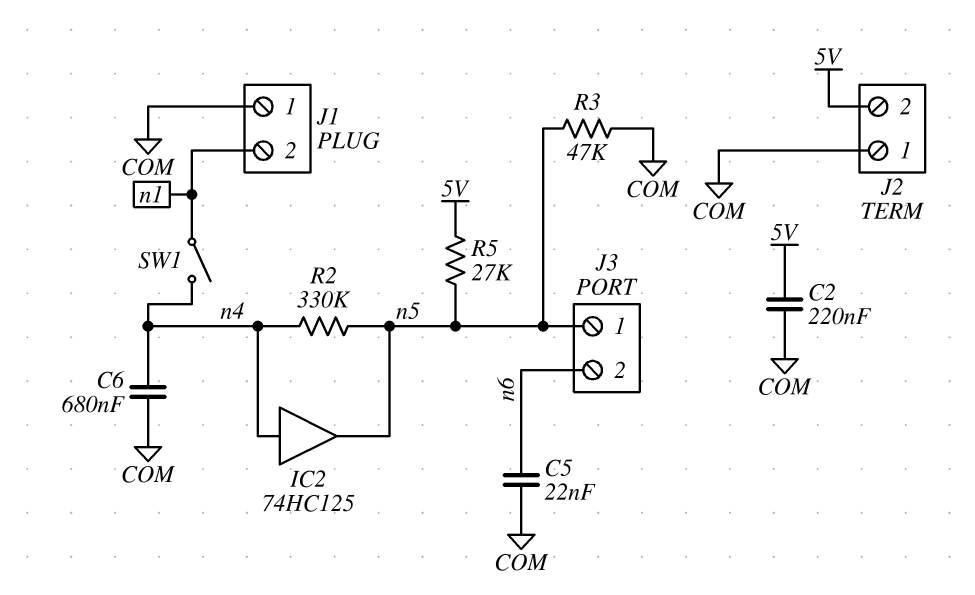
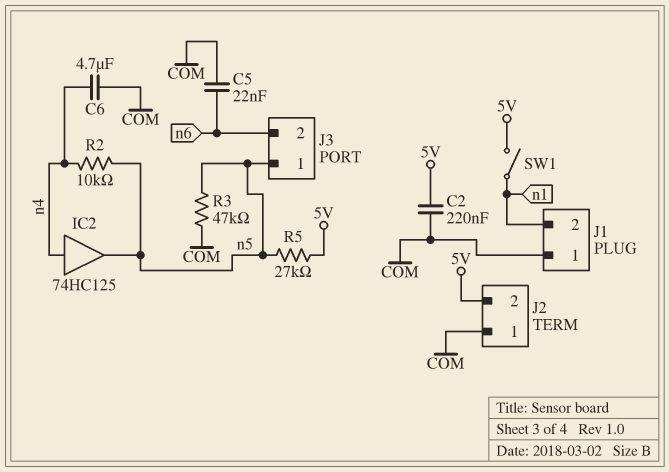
C6: 680nF (COM, n4) -> 4.7uF (COM, n4)
R2: 330k (n4, n5) -> 10k (n4, n5)
SW1: switch (n1, n4) -> switch (5V, n1)

